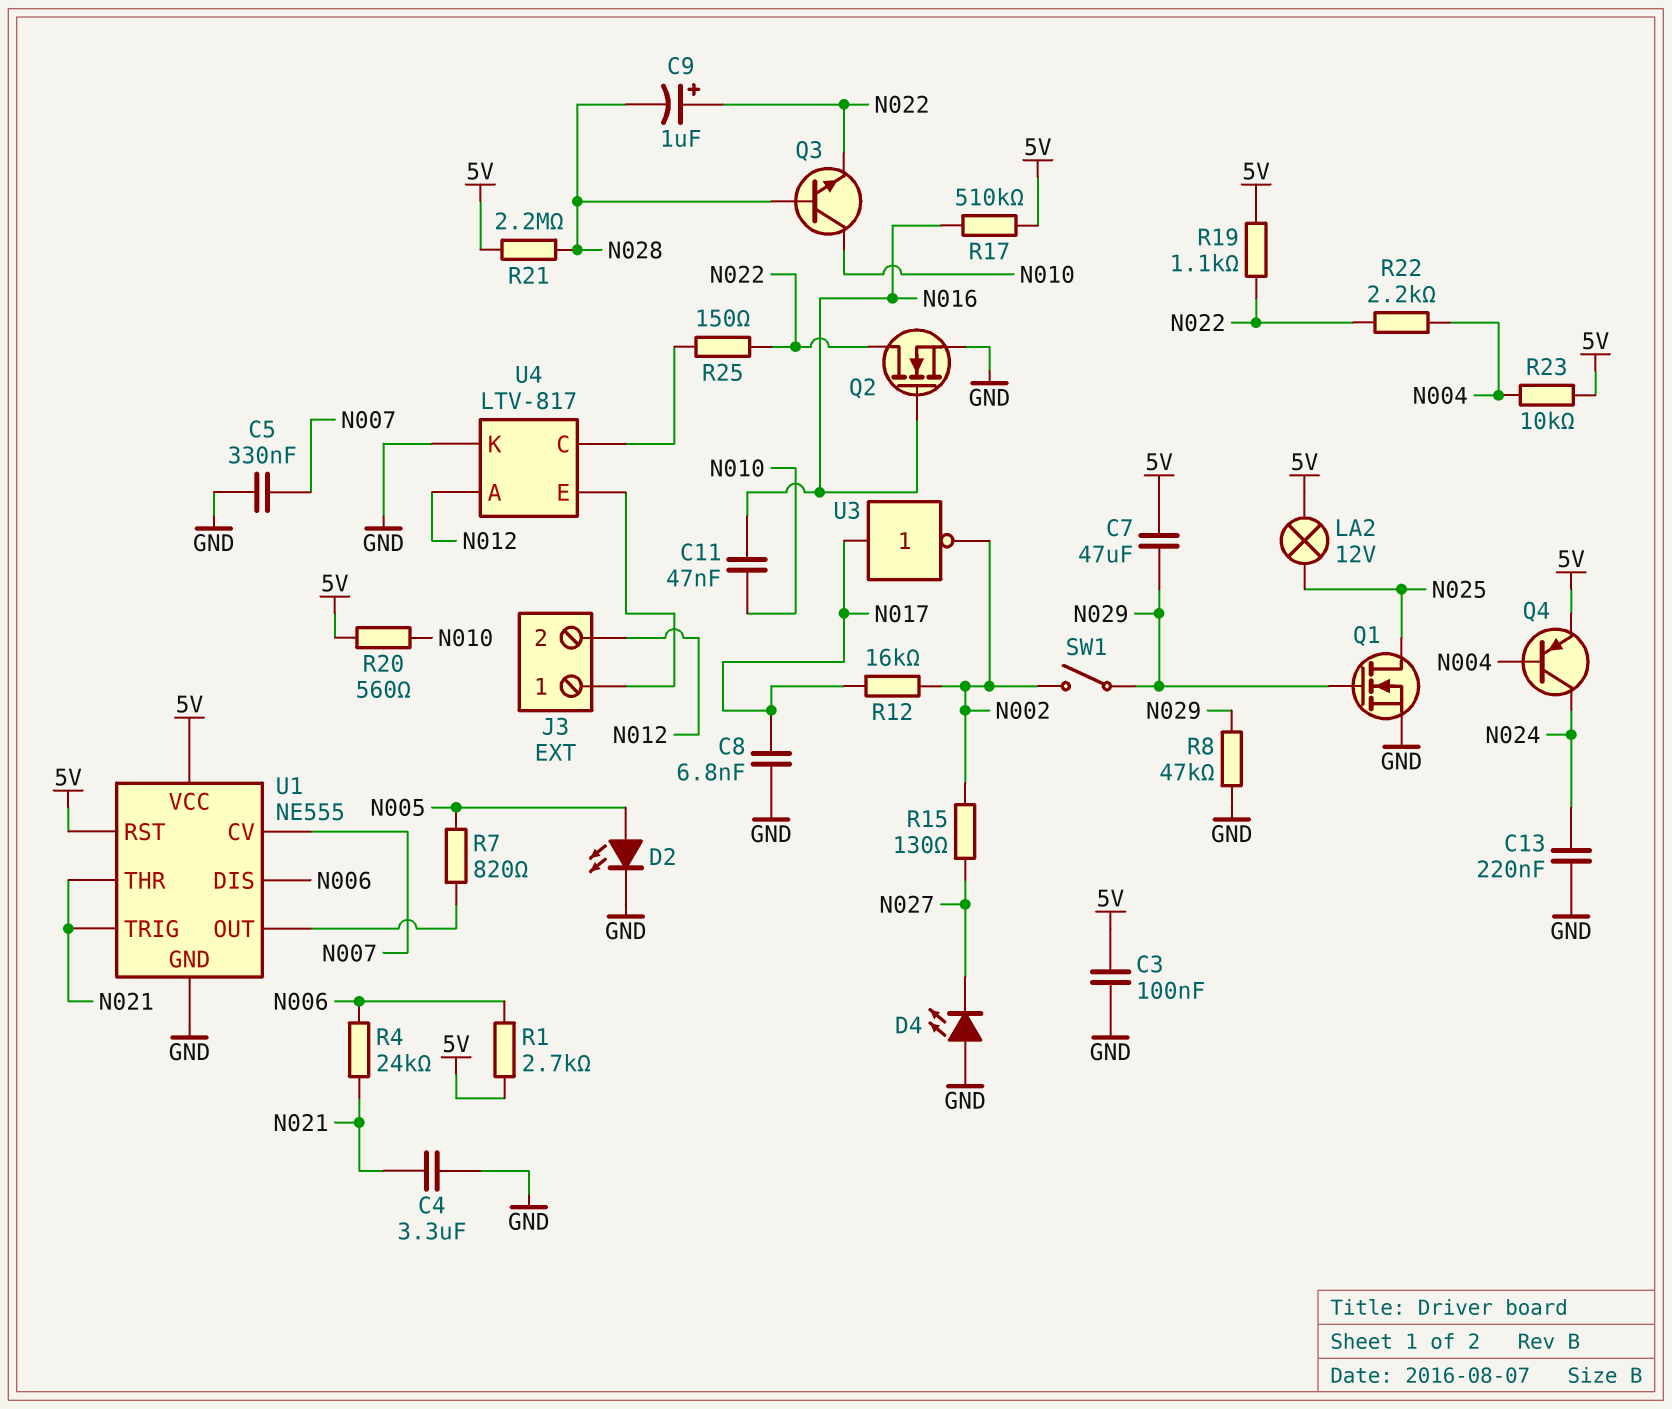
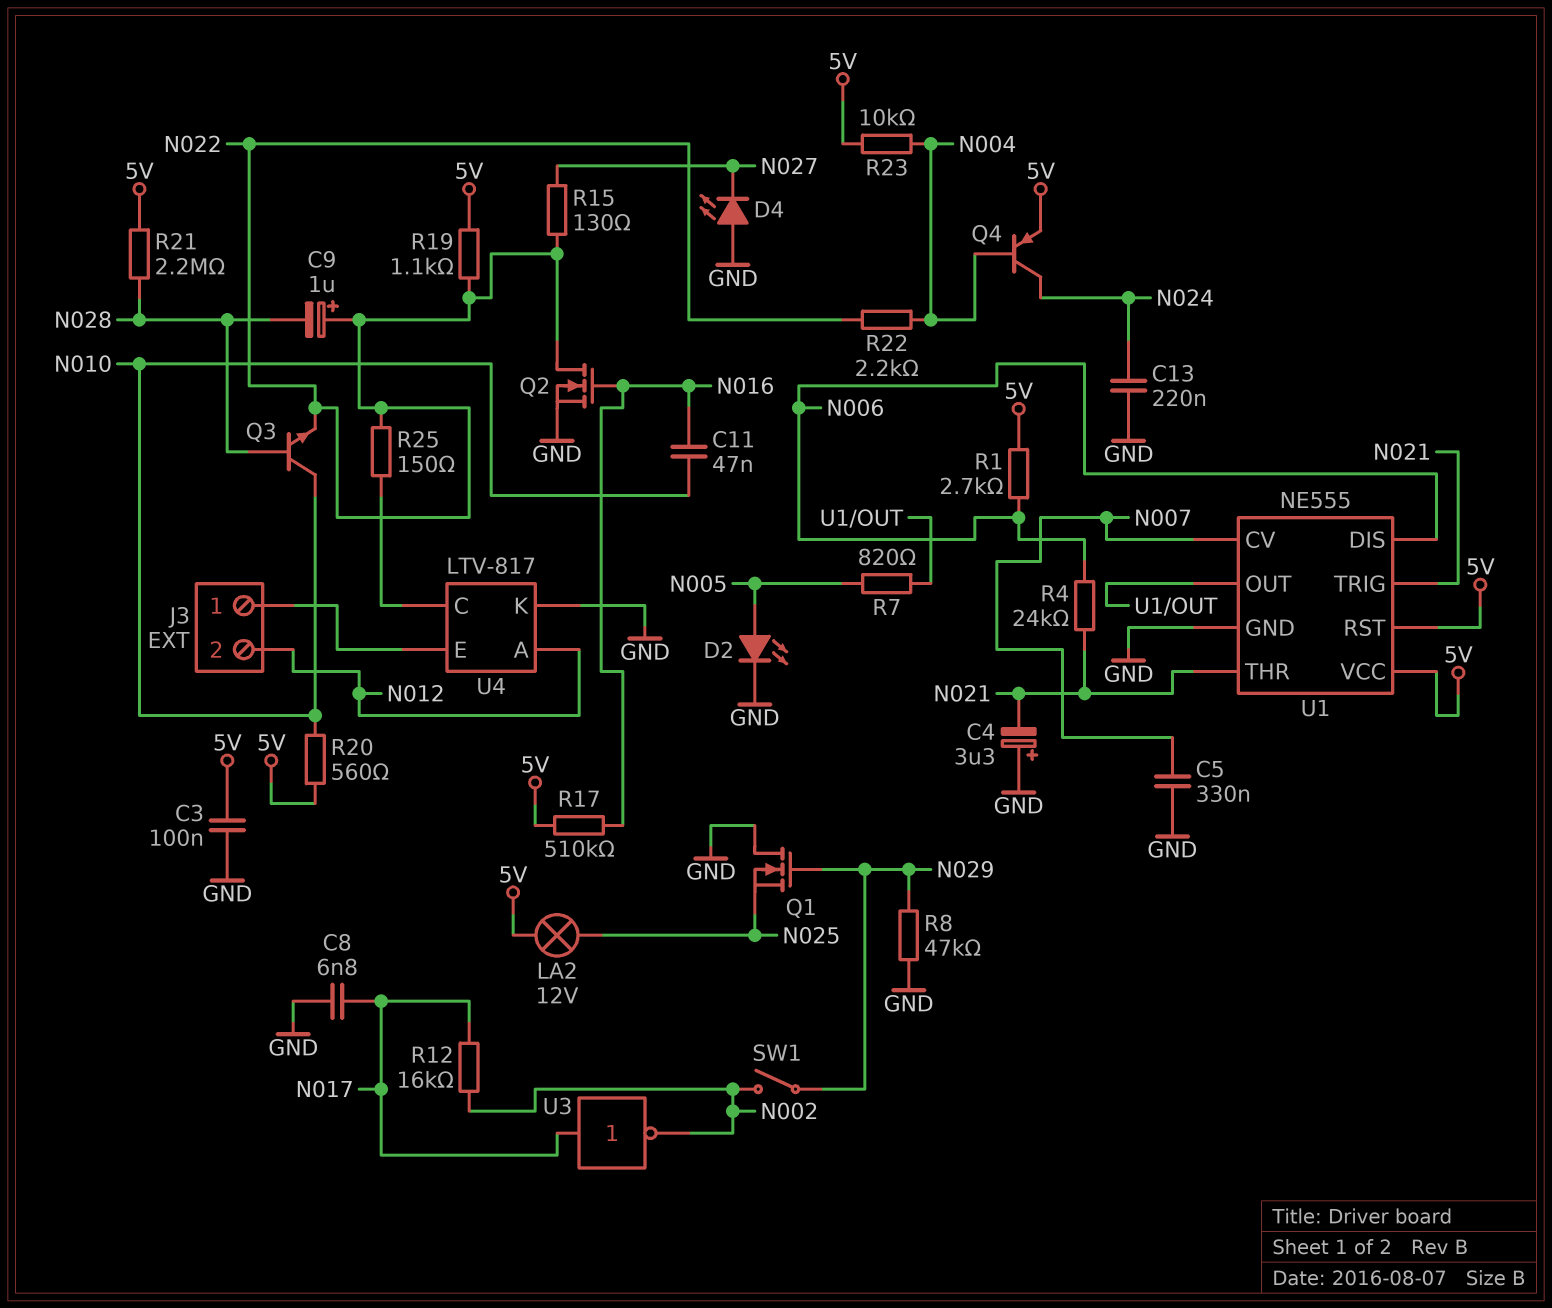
C4: 3.3uF (GND, N021) -> 3.3uF (plus GND, minus N021)
C7: 47uF (5V, N029) -> none
Q1: NMOS (G N029, D N025, S GND) -> NMOS (G N029, D GND, S N025)
R15: 130 (N002, N027) -> 130 (N022, N027)

